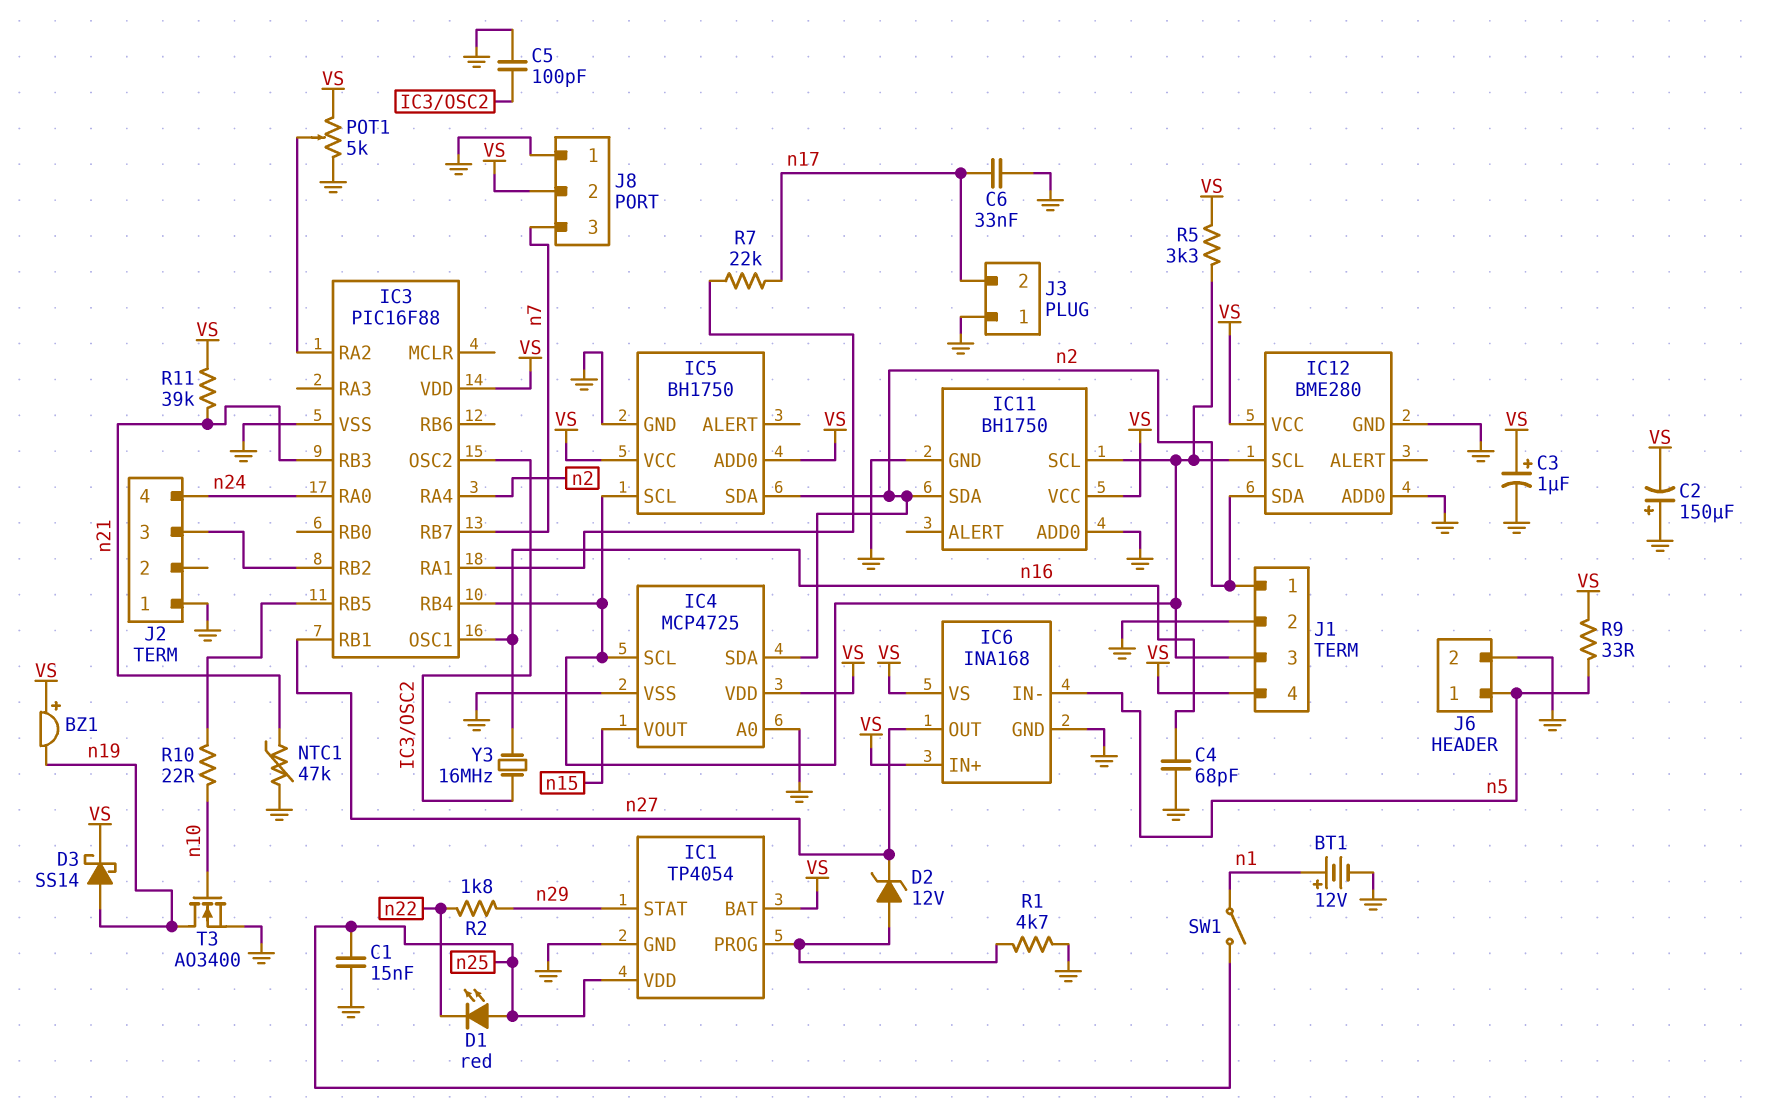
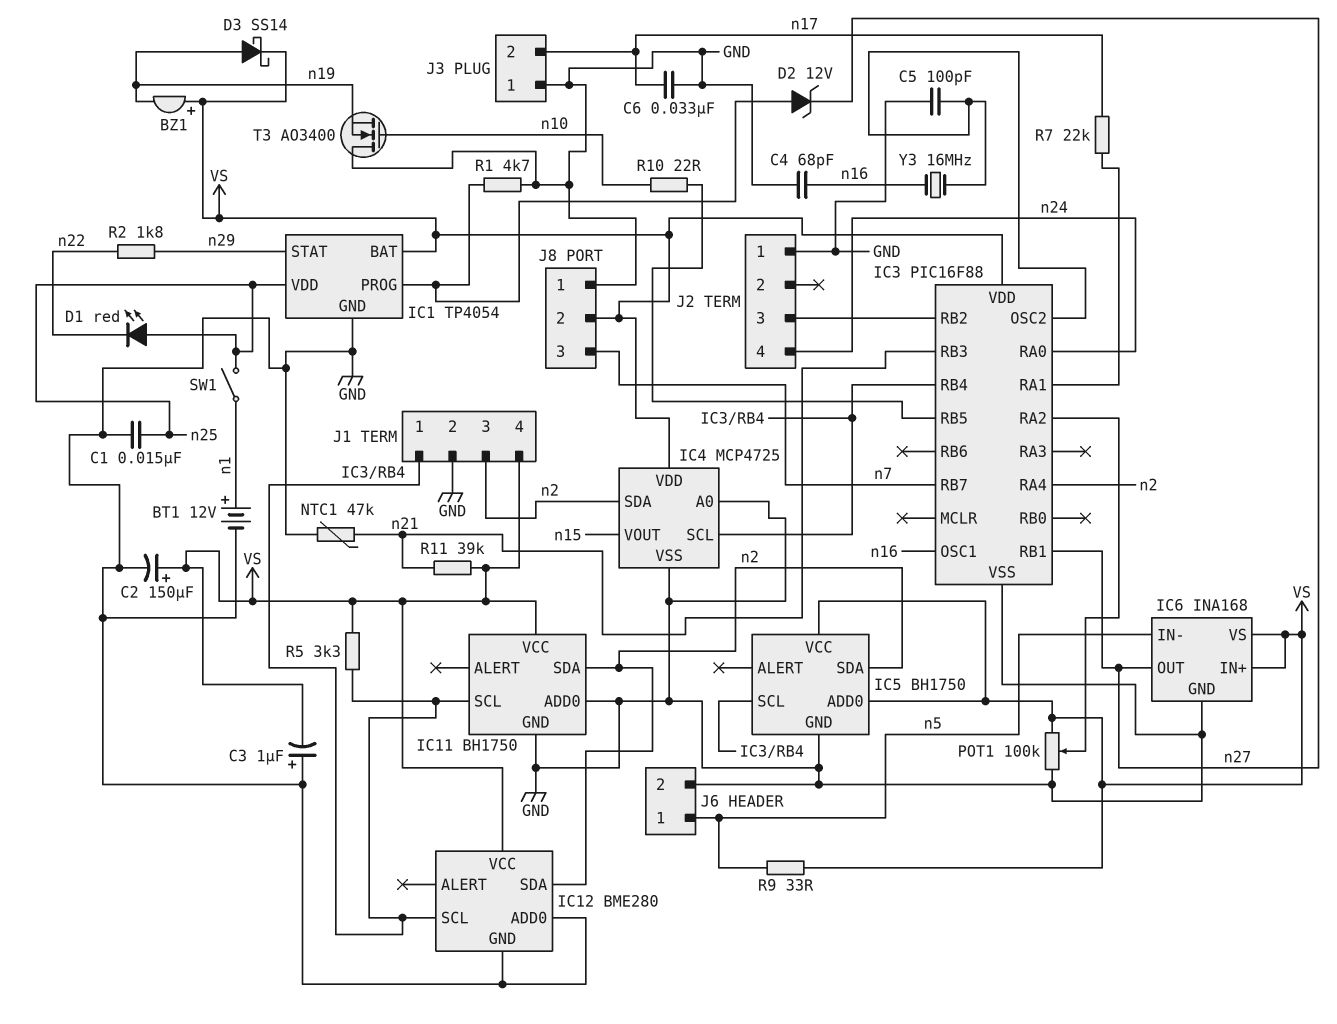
C2: 150uF (plus GND, minus VS) -> 150uF (plus VS, minus GND)
C3: 1uF (plus VS, minus GND) -> 1uF (plus GND, minus VS)
J1 pin 1: n2 -> IC3/RB4
J1 pin 3: IC3/RB4 -> n2
POT1: 5k (GND, VS, wiper IC3/RA2) -> 100k (GND, VS, wiper IC3/RA2)
T3: NMOS AO3400 (G n10, D n19, S GND) -> NMOS AO3400 (G n10, D GND, S n19)

